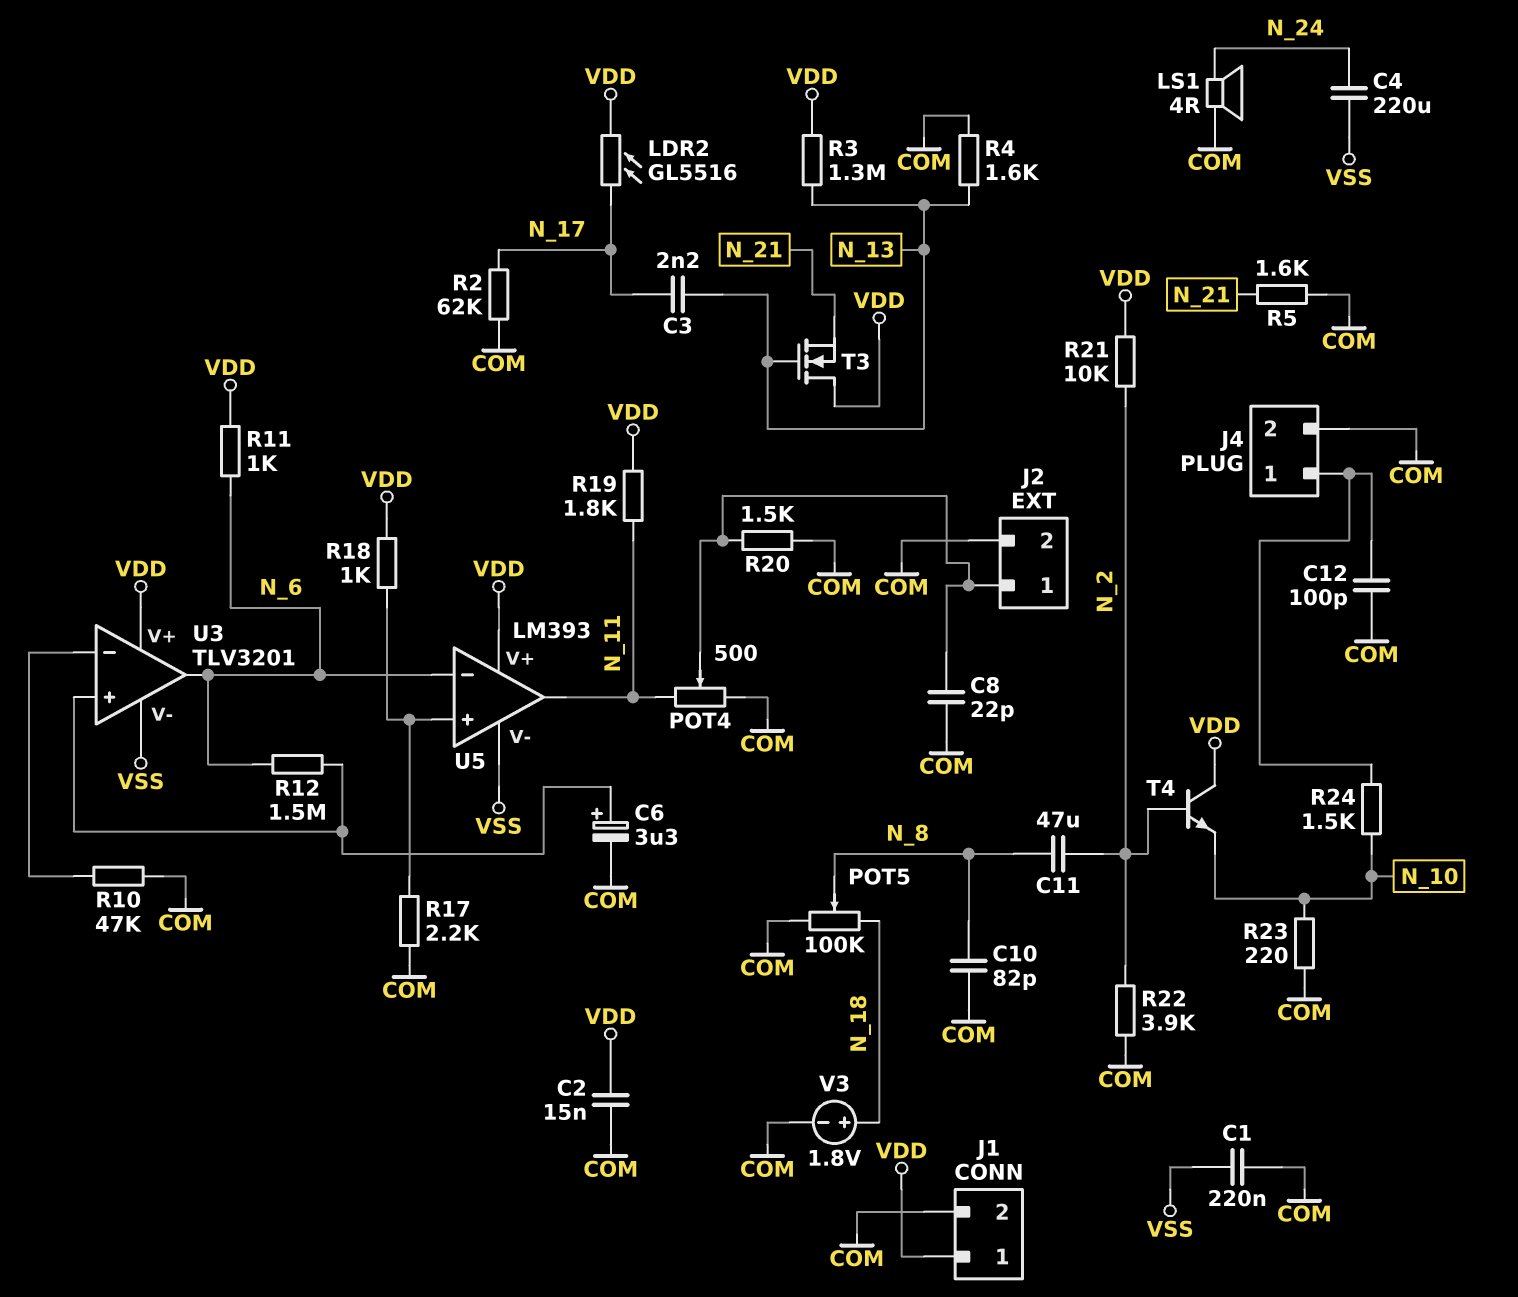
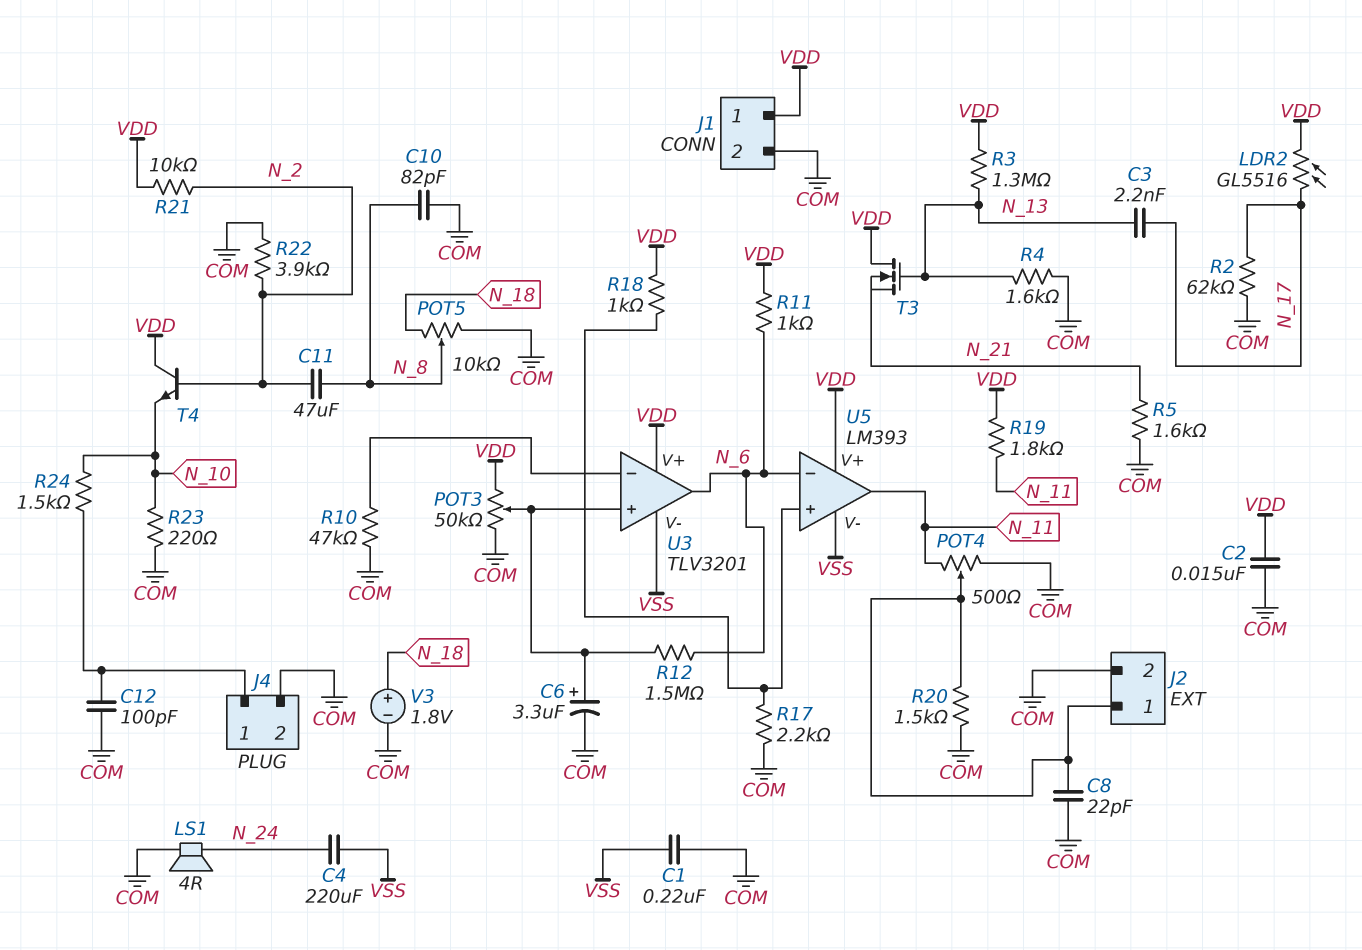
POT3: none -> 50k (COM, VDD, wiper U3/in+)
POT5: 100k (COM, N_18, wiper N_8) -> 10k (COM, N_18, wiper N_8)

